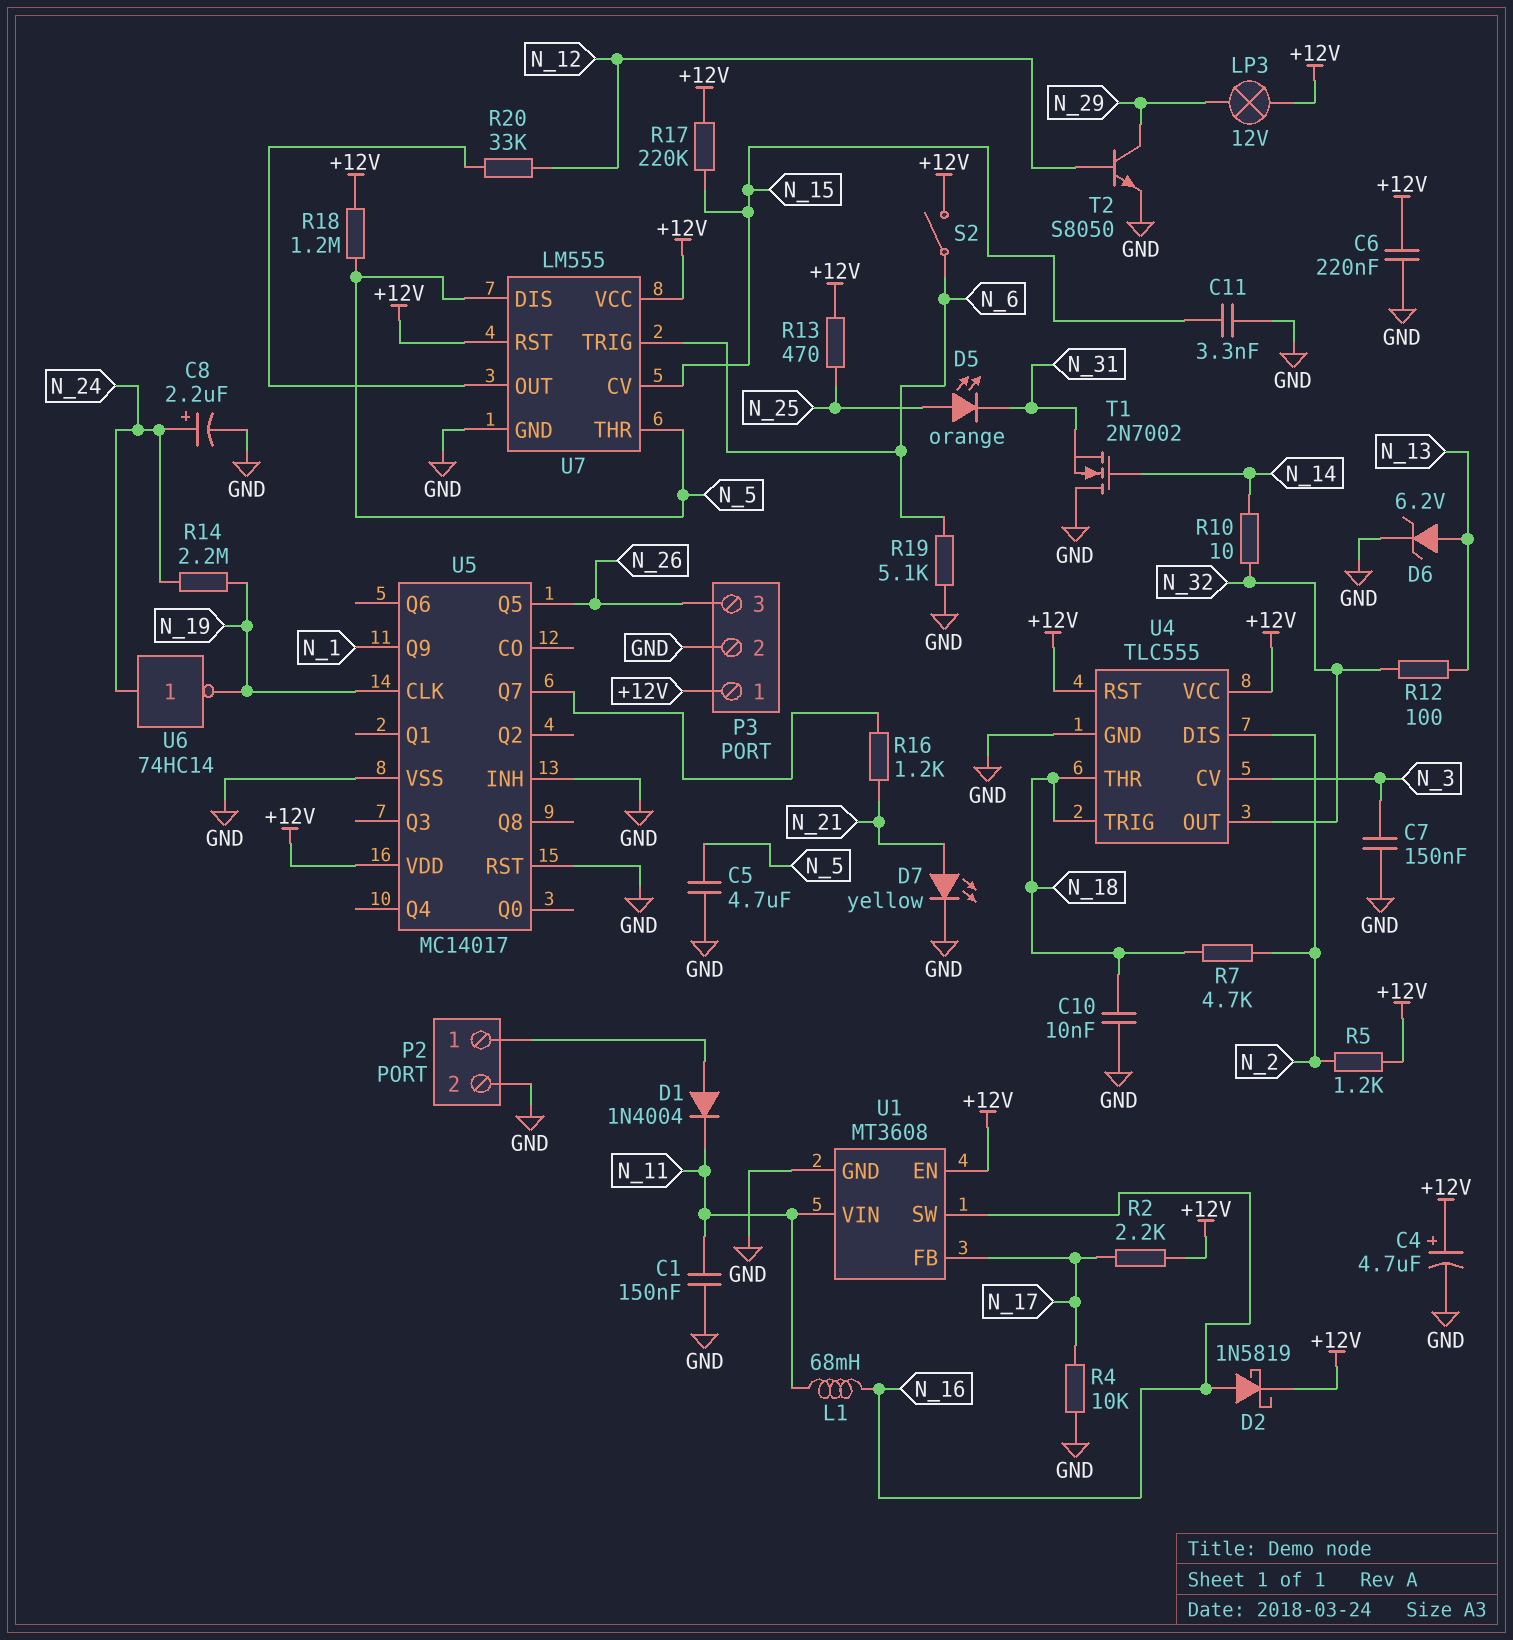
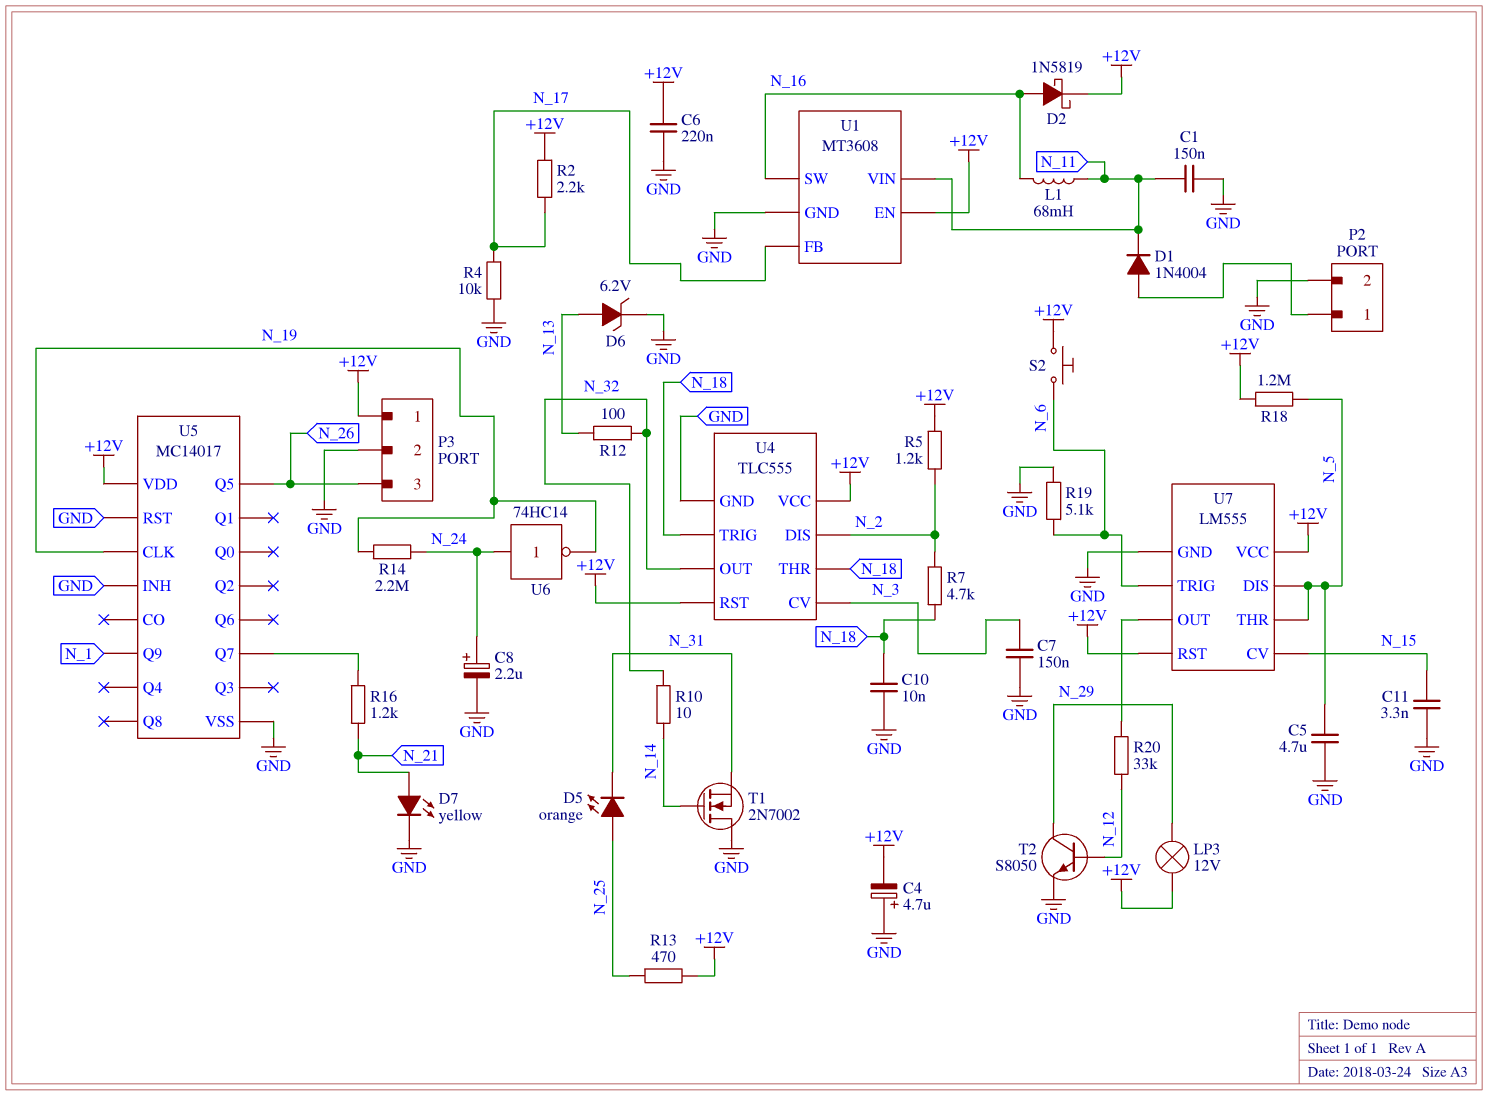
C4: 4.7uF (plus +12V, minus GND) -> 4.7uF (plus GND, minus +12V)
R17: 220k (+12V, N_15) -> none
S2: switch (+12V, N_6) -> button (+12V, N_6)

